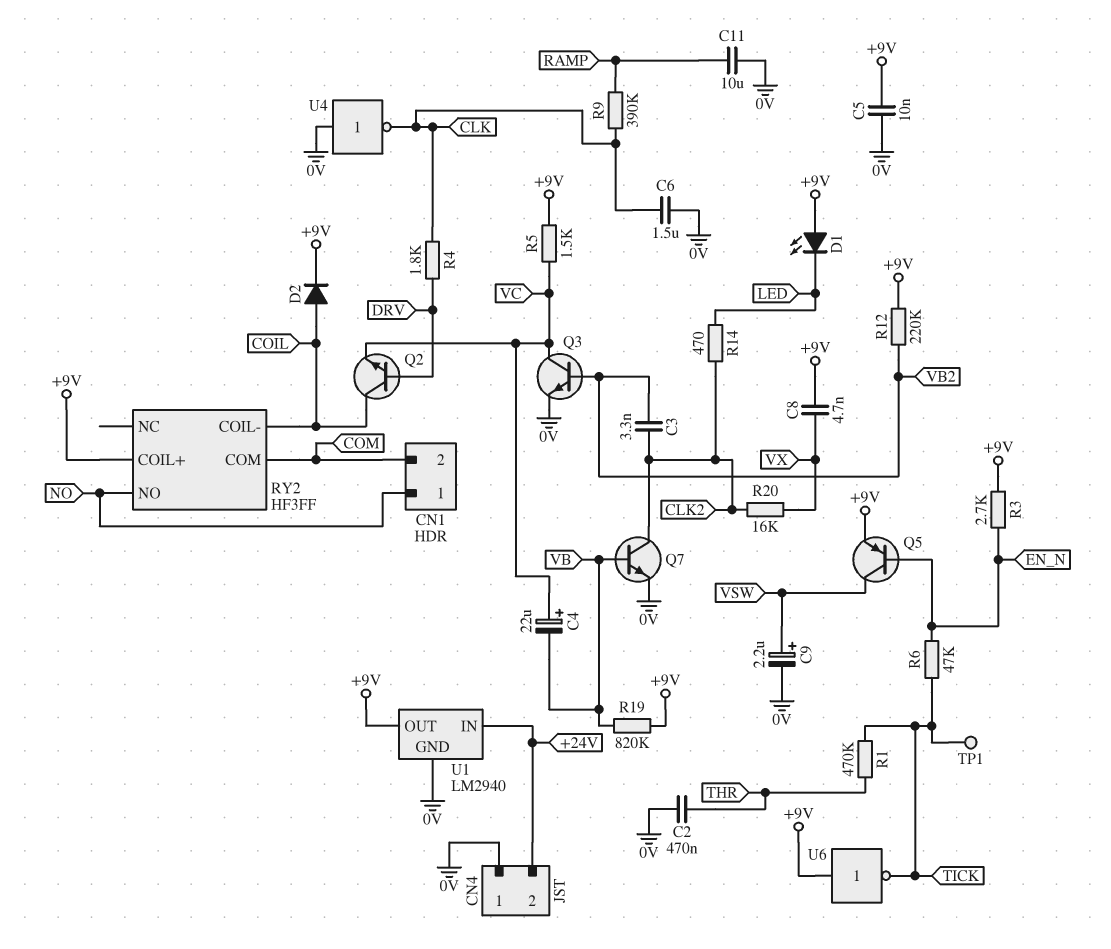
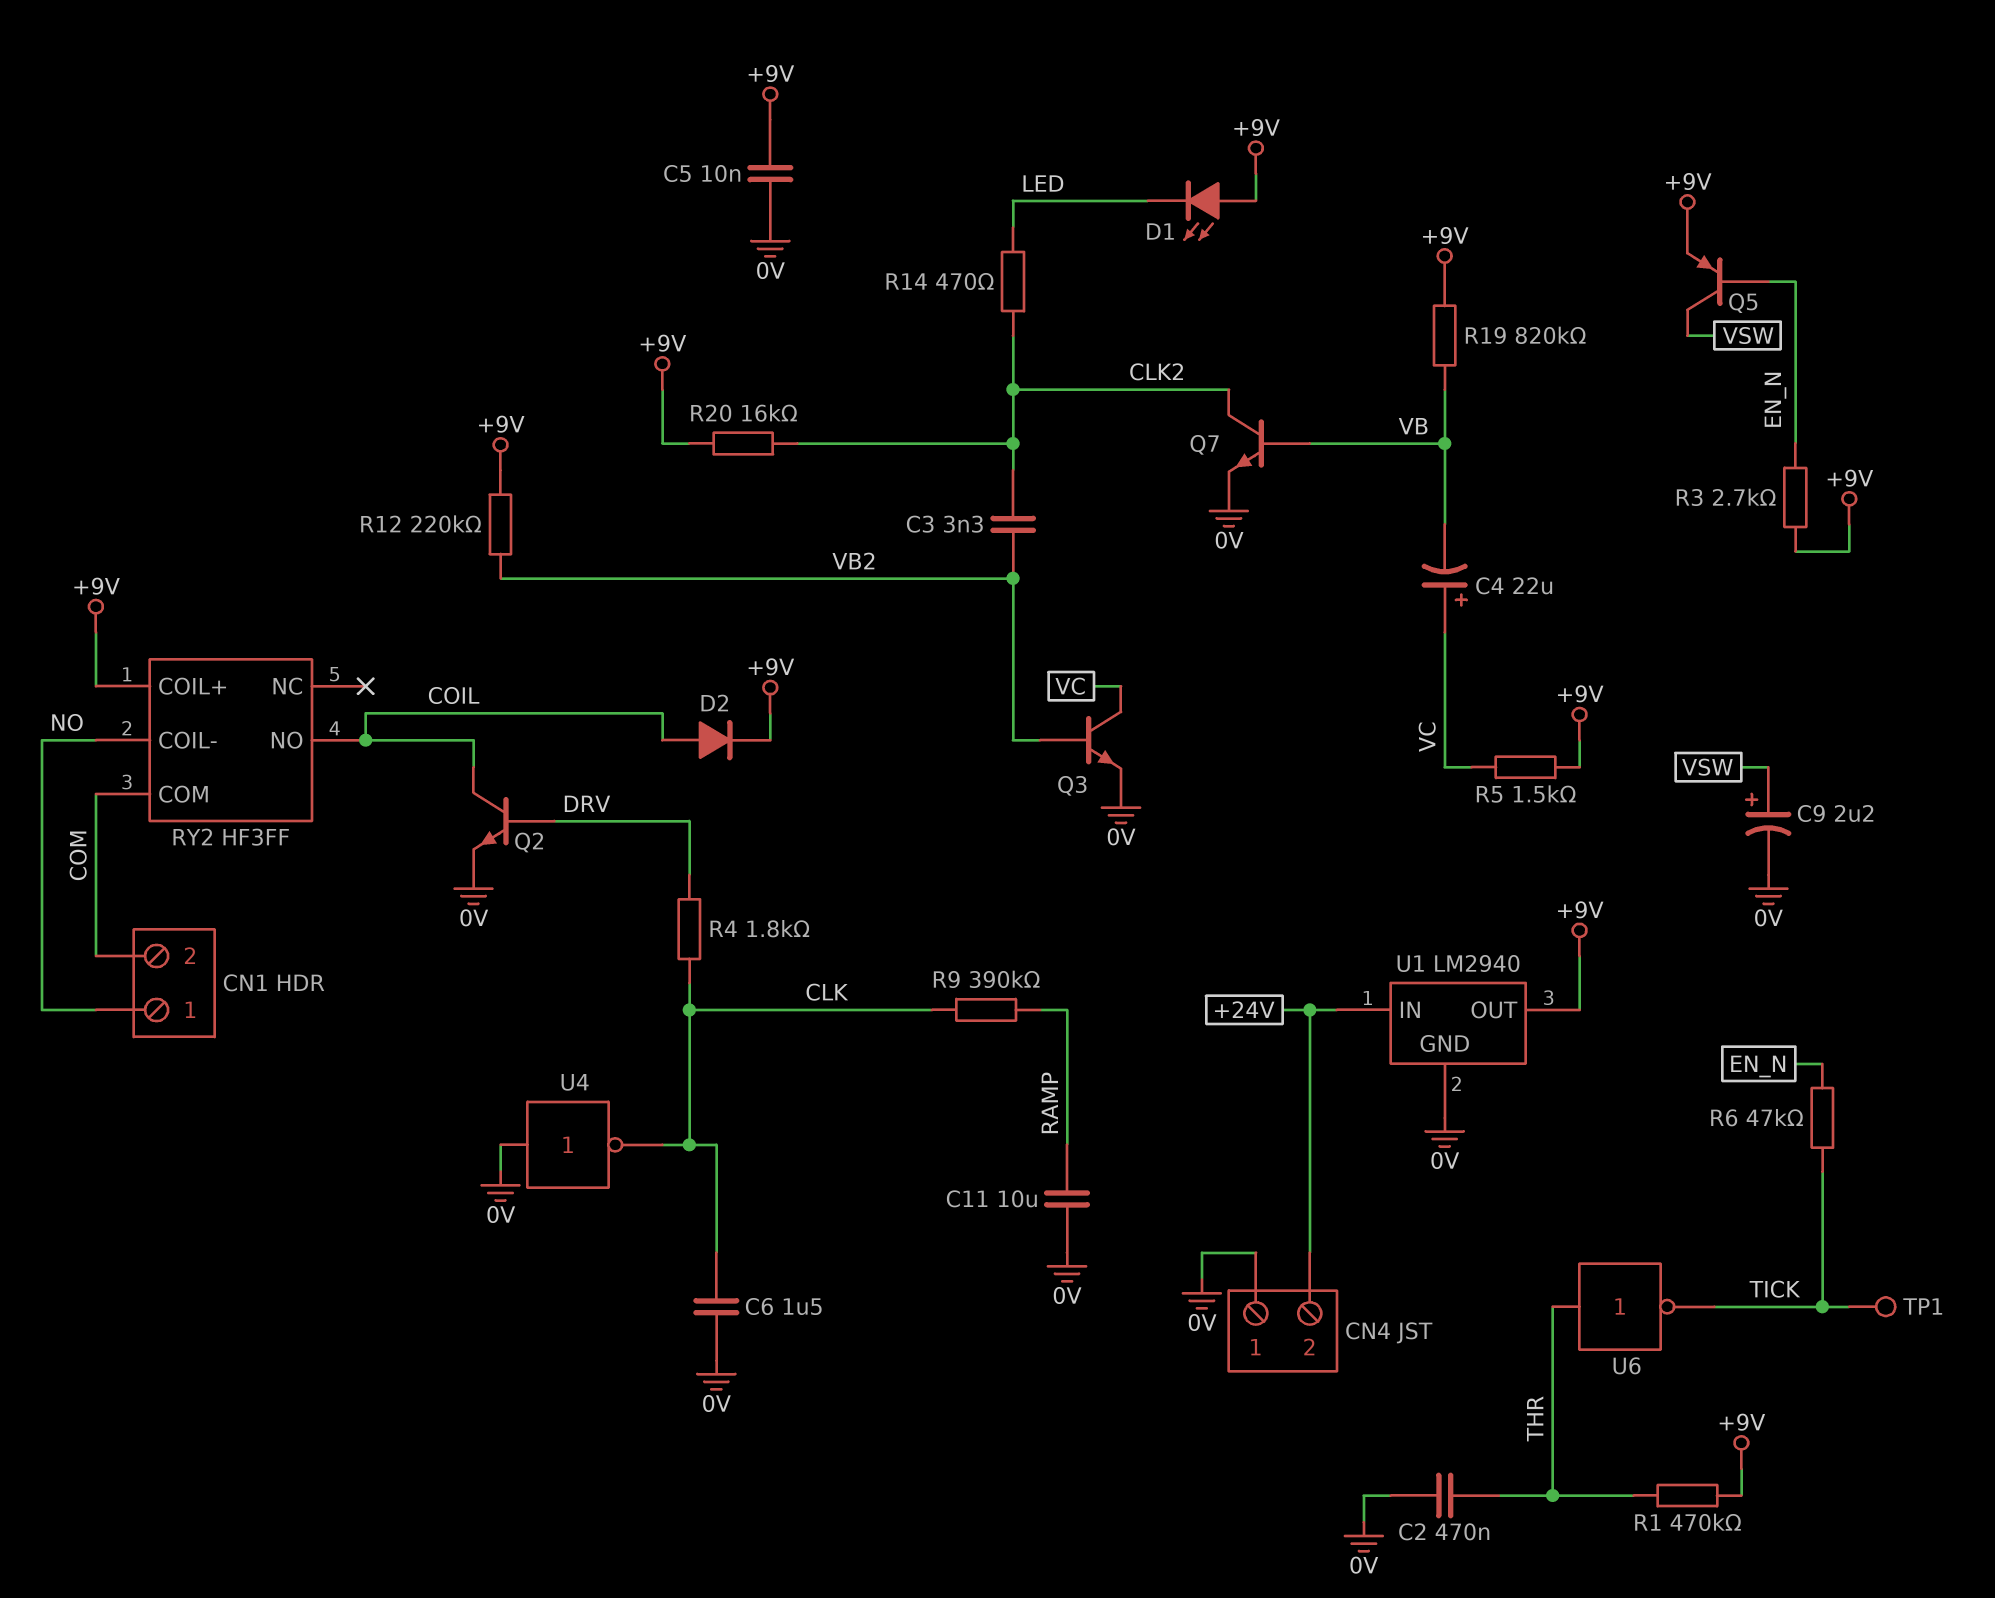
C8: 4.7nF (+9V, VX) -> none
Q2: NPN (B DRV, C COIL, E VC) -> NPN (B DRV, C COIL, E 0V)
R1: 470k (THR, TICK) -> 470k (+9V, THR)
R20: 16k (CLK2, VX) -> 16k (+9V, CLK2)
RY2 pin COIL-: COIL -> NO
RY2 pin NO: NO -> COIL
U6: NOT (in +9V, out TICK) -> NOT (in THR, out TICK)

